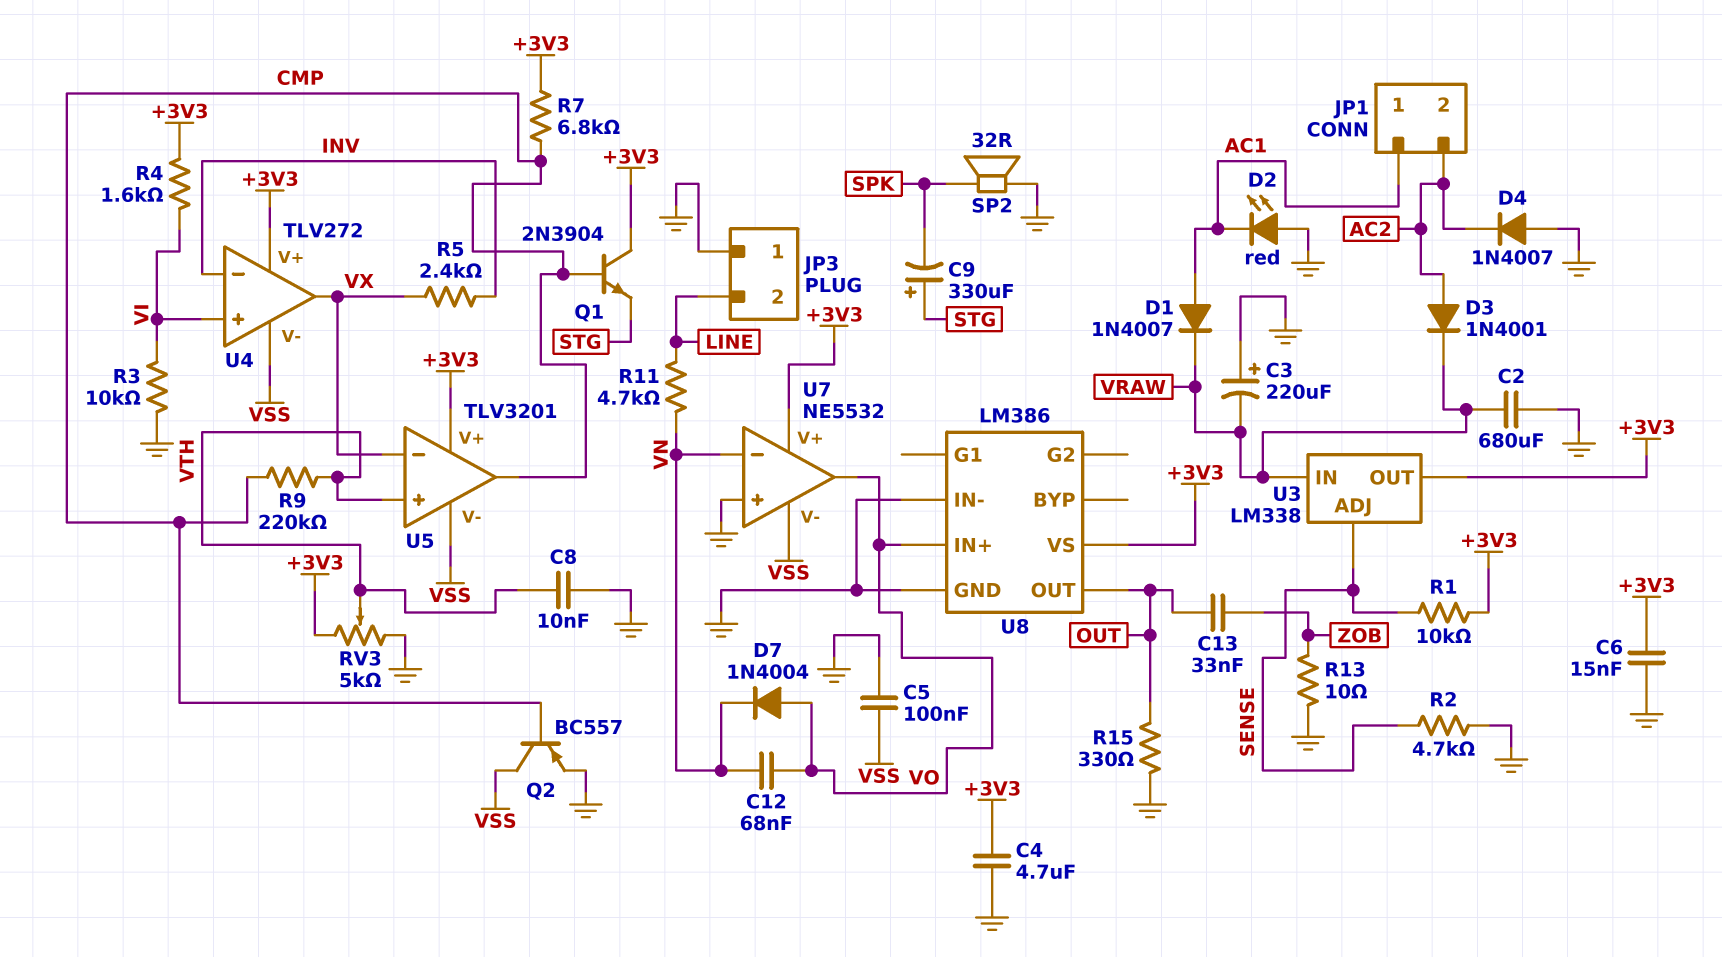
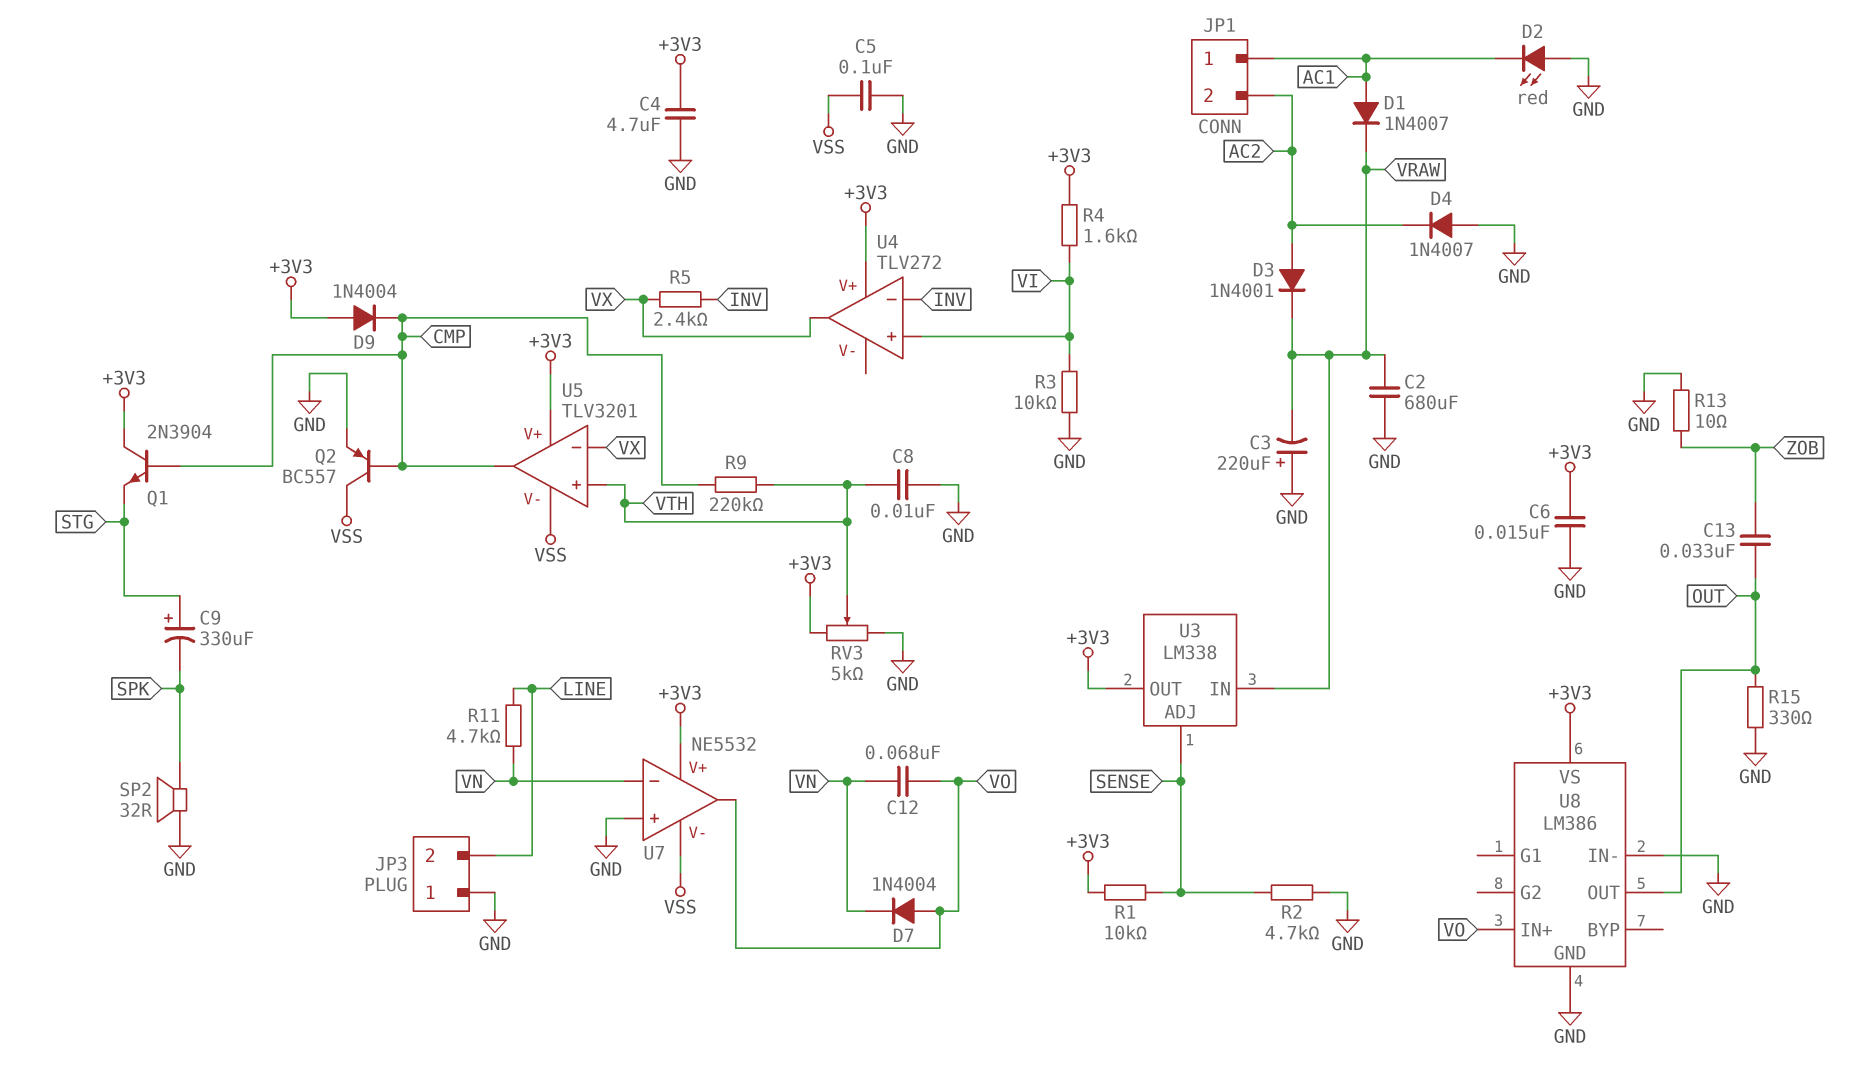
D9: none -> diode 1N4004 (A +3V3, K CMP)
R7: 6.8k (+3V3, CMP) -> none
U4 pin V-: VSS -> none

